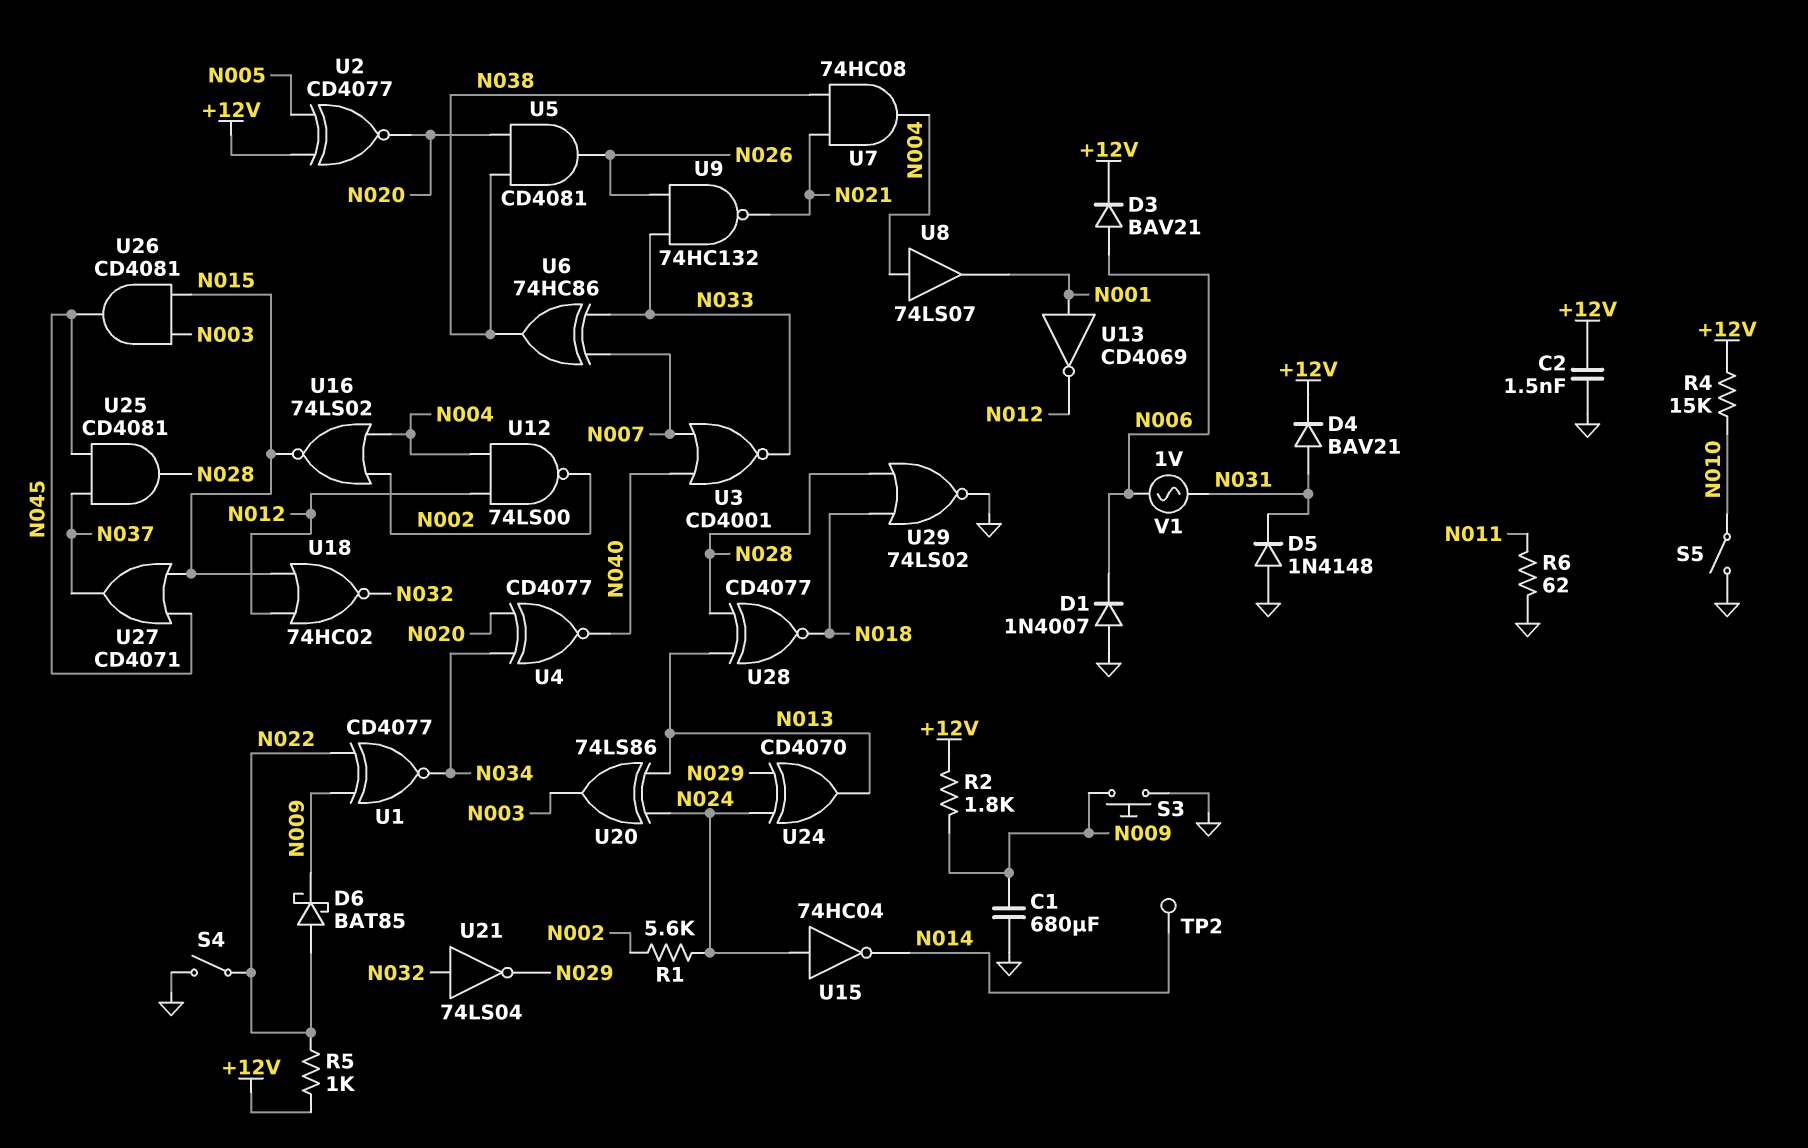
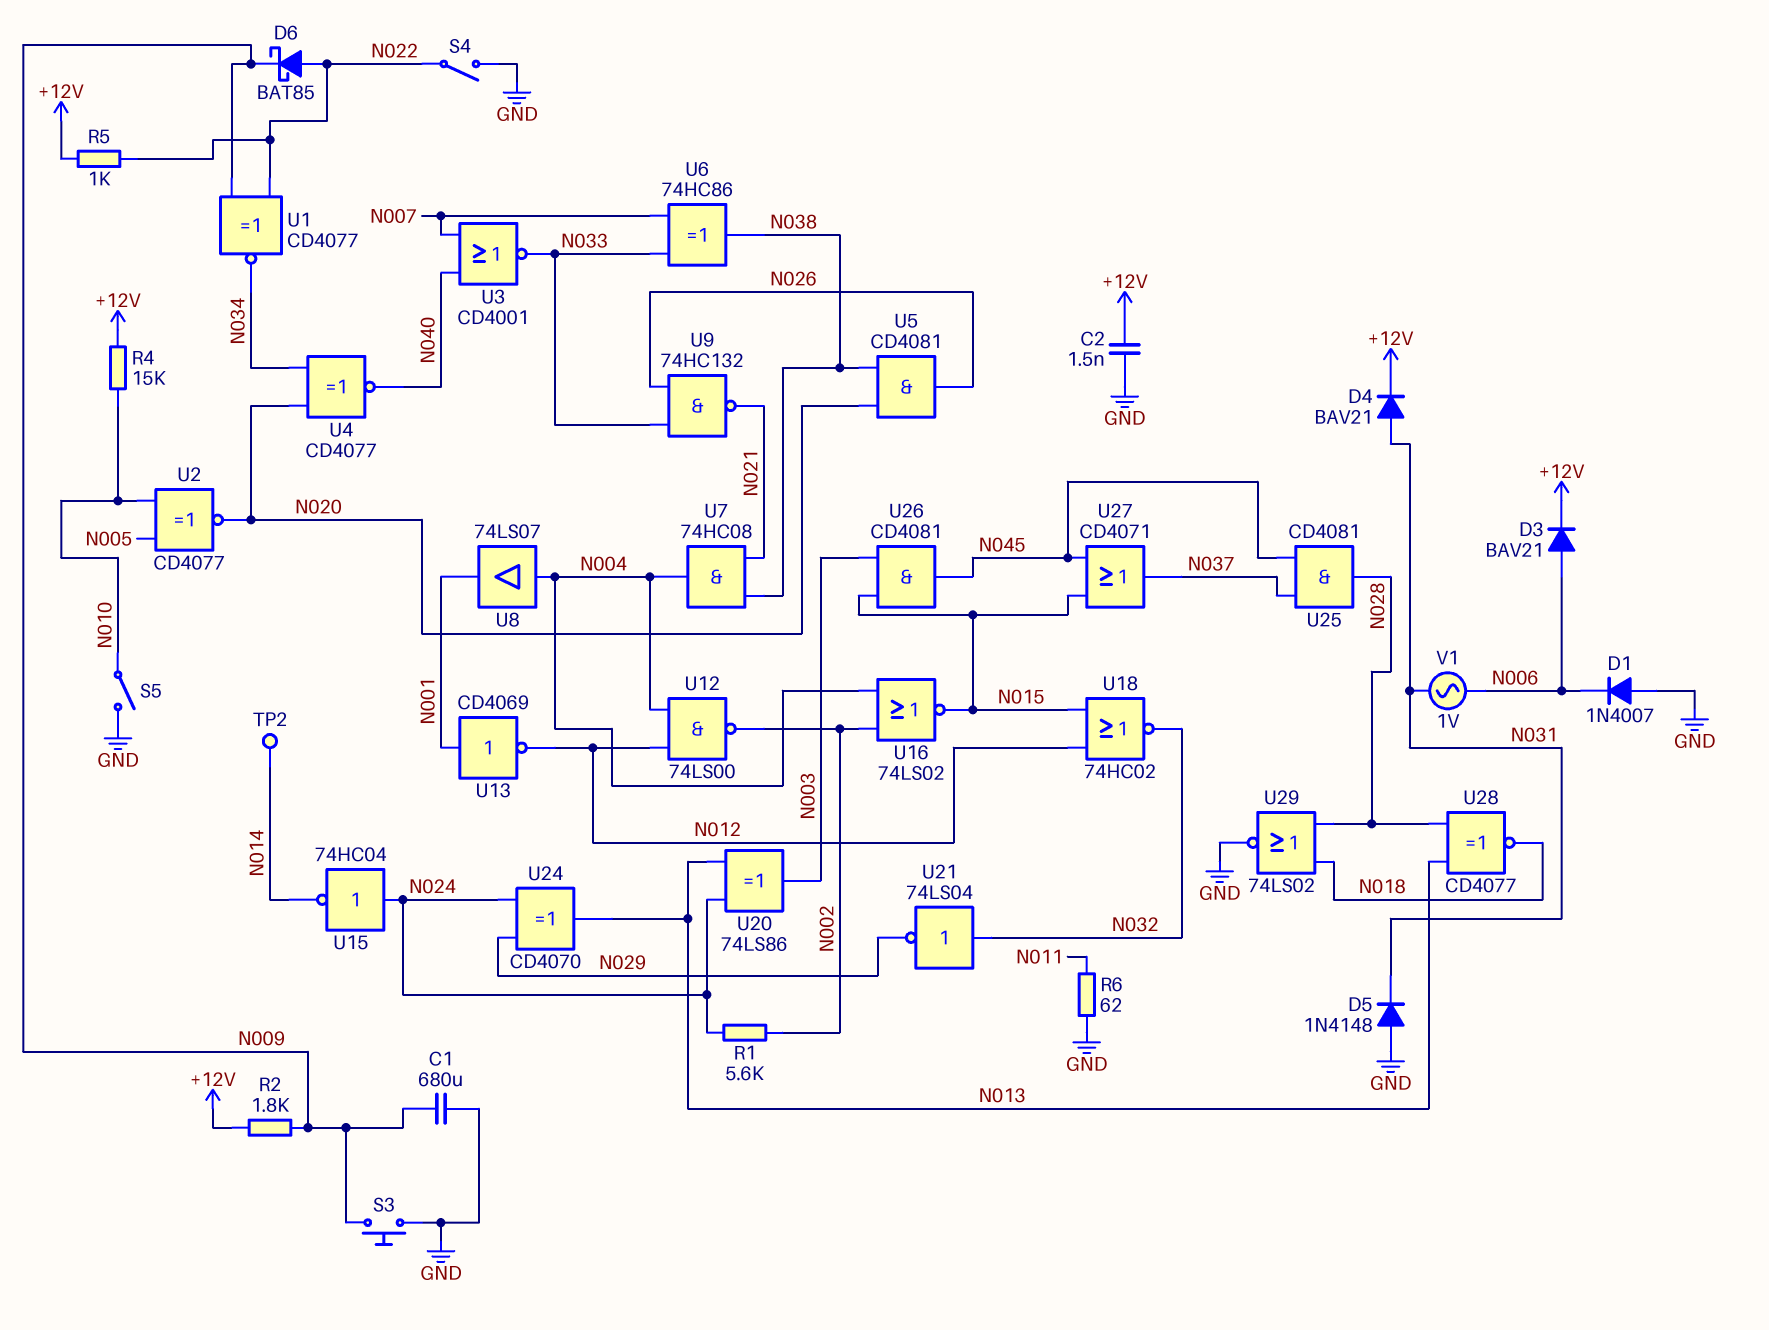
U2: XNOR CD4077 (in +12V, in N005, out N020) -> XNOR CD4077 (in N005, in N010, out N020)

